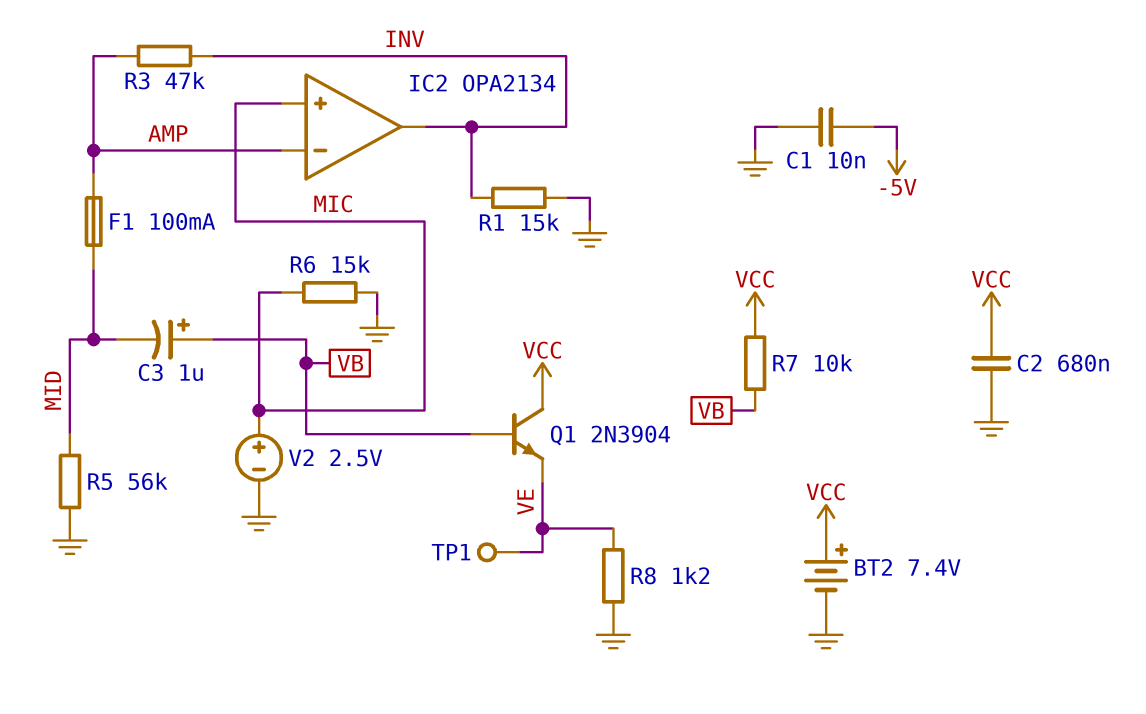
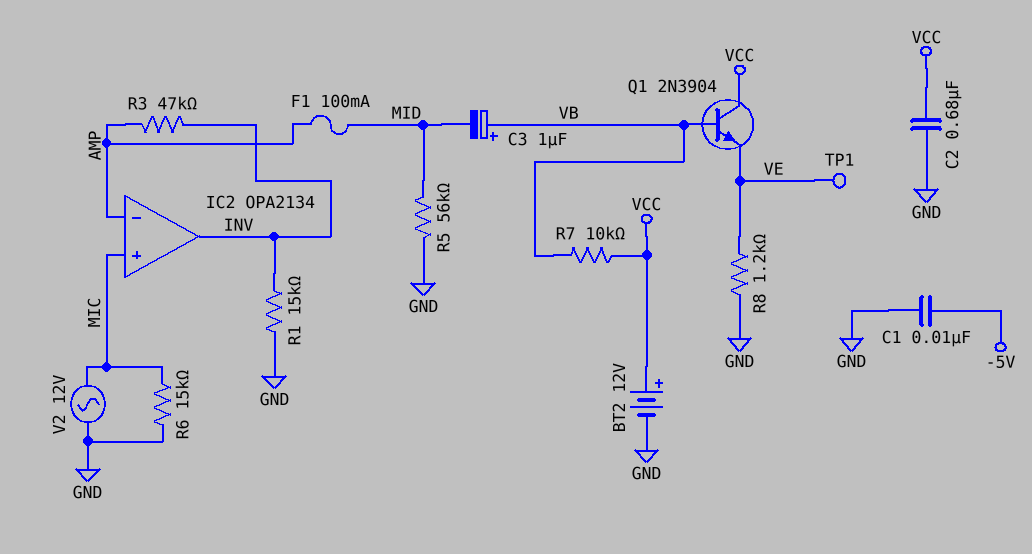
BT2: 7.4V (plus VCC, minus GND) -> 12V (plus VCC, minus GND)
V2: 2.5V (plus MIC, minus GND) -> AC 12V (GND, MIC)

